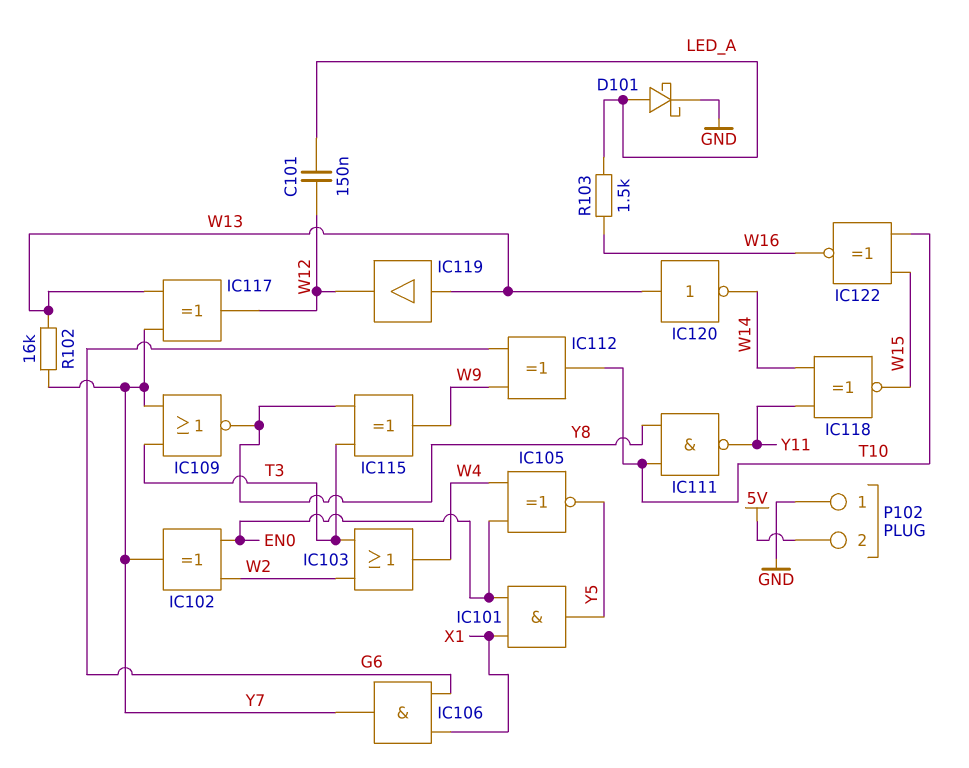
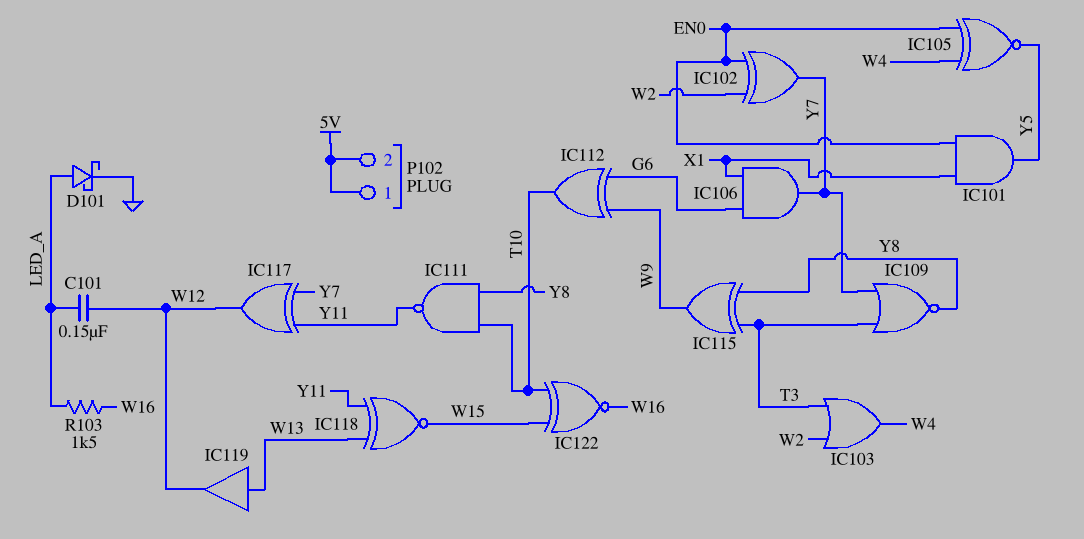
IC117: XOR (in W13, in Y7, out W12) -> XOR (in Y7, in Y11, out W12)
IC118: XNOR (in W14, in Y11, out W15) -> XNOR (in W13, in Y11, out W15)
IC120: NOT (in W13, out W14) -> none
P102 pin 1: GND -> 5V
R102: 16k (W13, Y7) -> none

